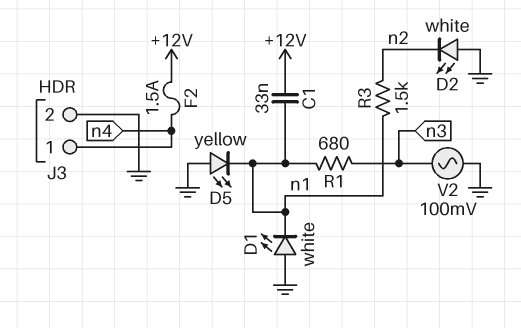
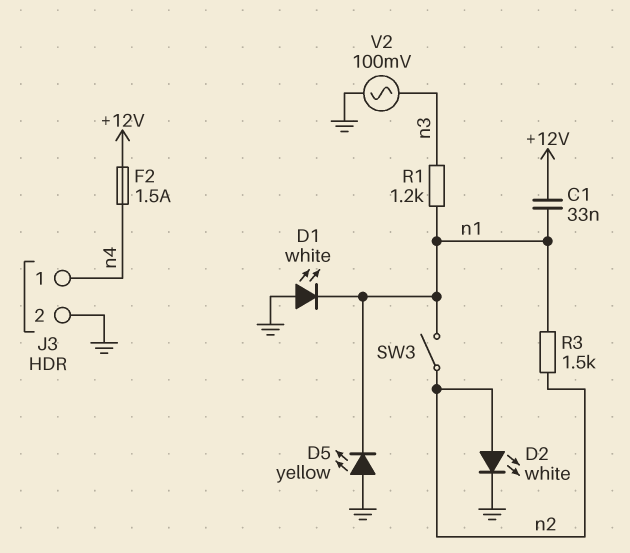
D2: LED white (A GND, K n2) -> LED white (A n2, K GND)
R1: 680 (n1, n3) -> 1.2k (n1, n3)
SW3: none -> switch (n1, n2)

